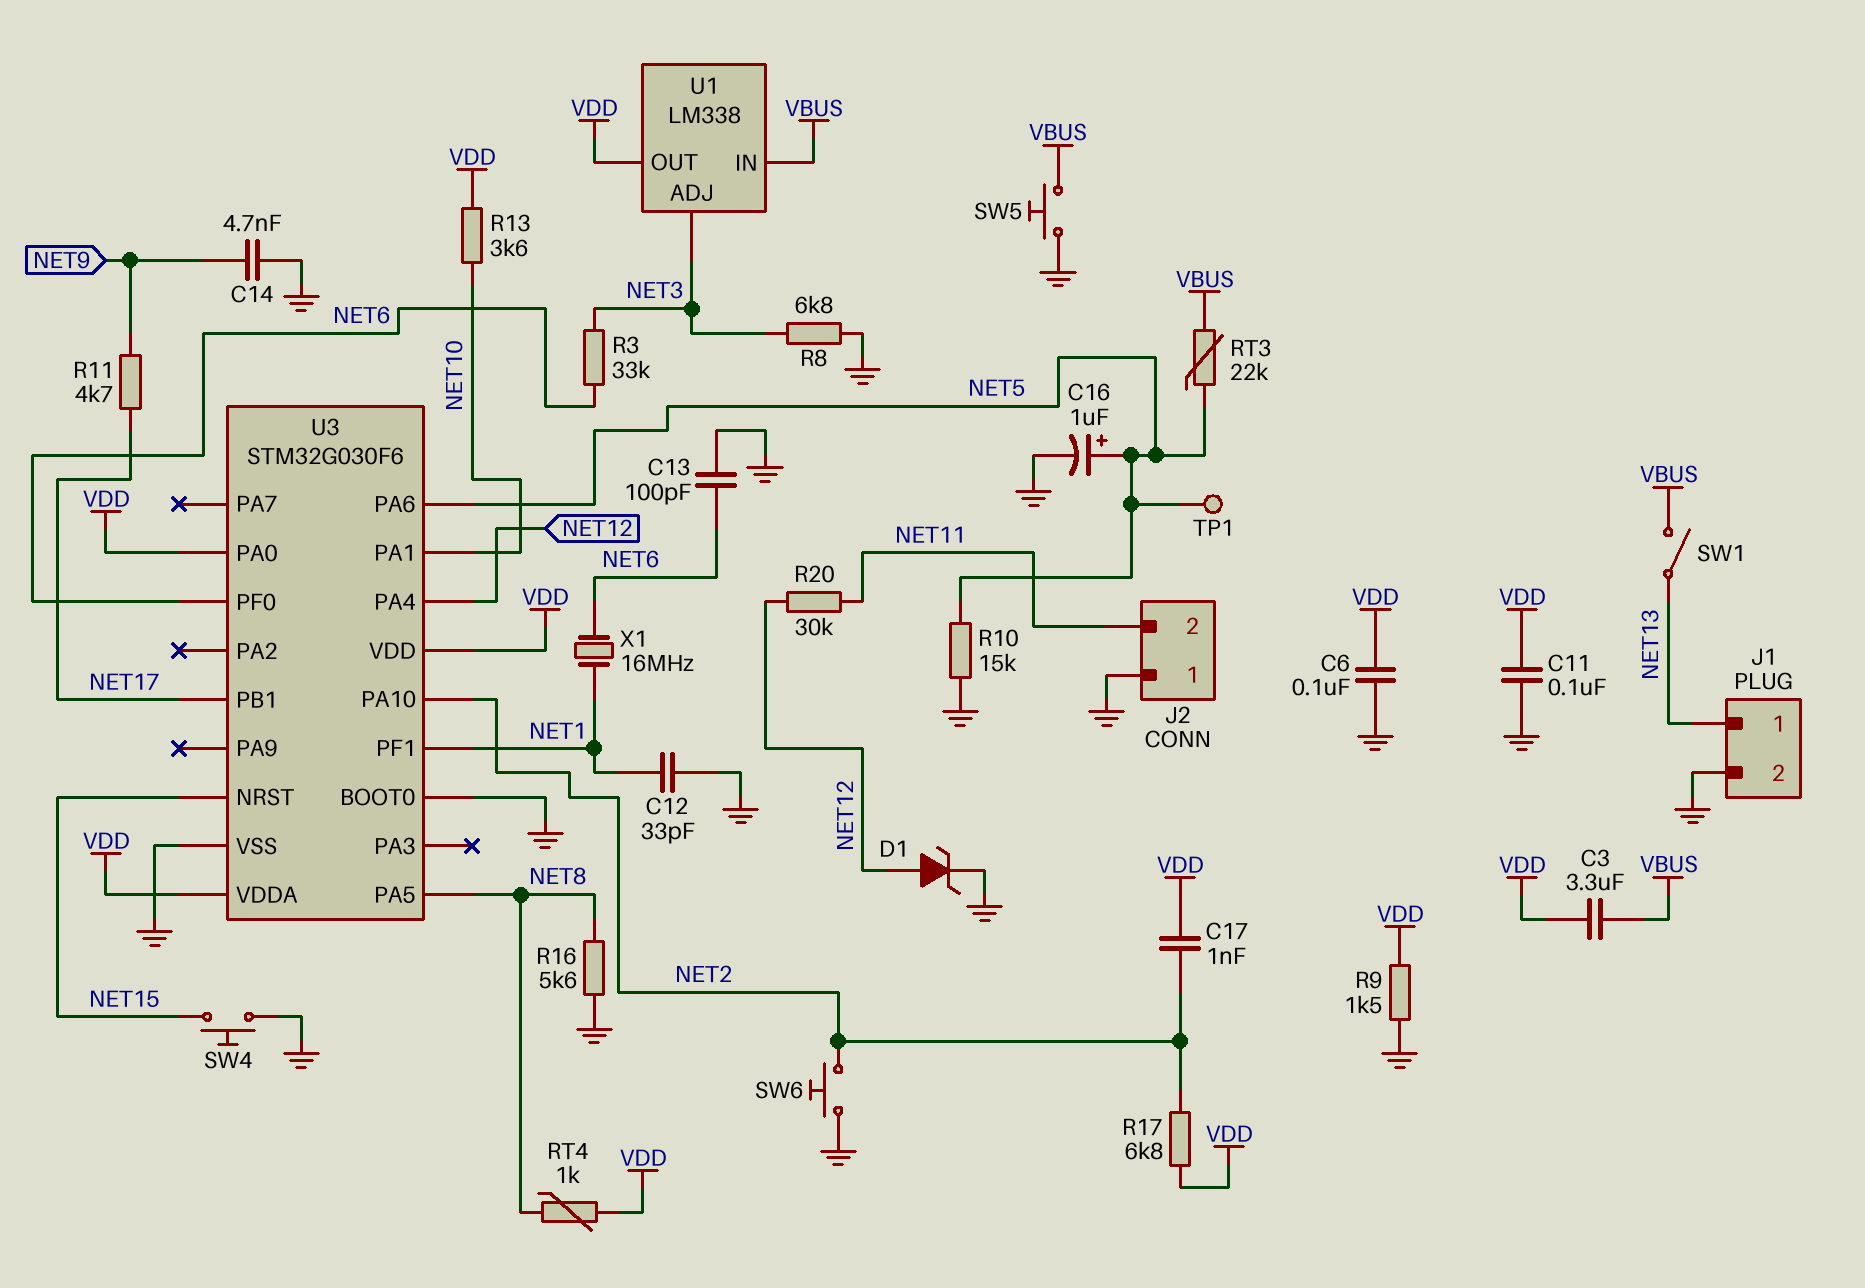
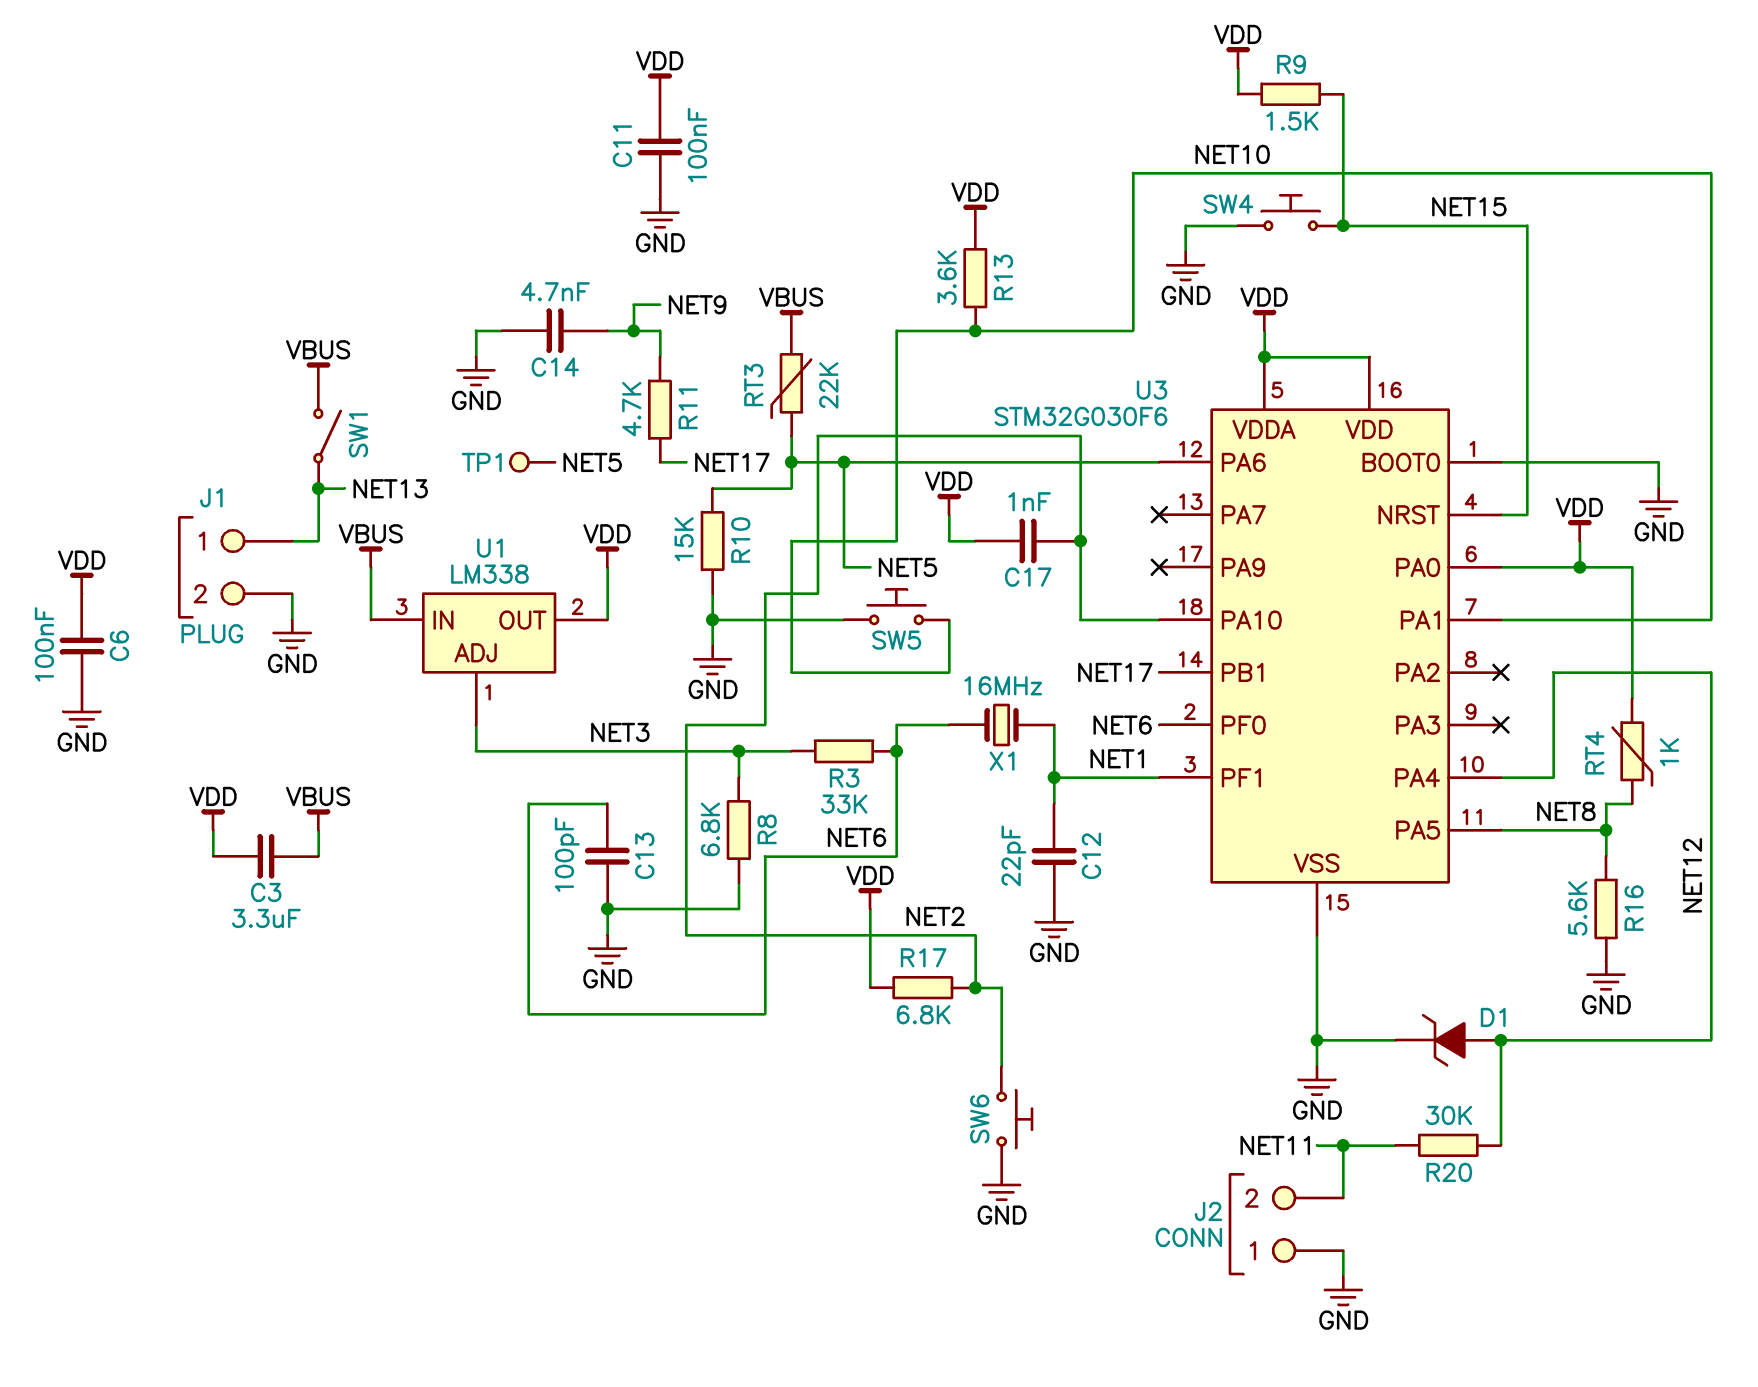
C12: 33pF (GND, NET1) -> 22pF (GND, NET1)
C16: 1uF (plus NET5, minus GND) -> none
R9: 1.5k (GND, VDD) -> 1.5k (NET15, VDD)
SW5: button (GND, VBUS) -> button (GND, NET10)

